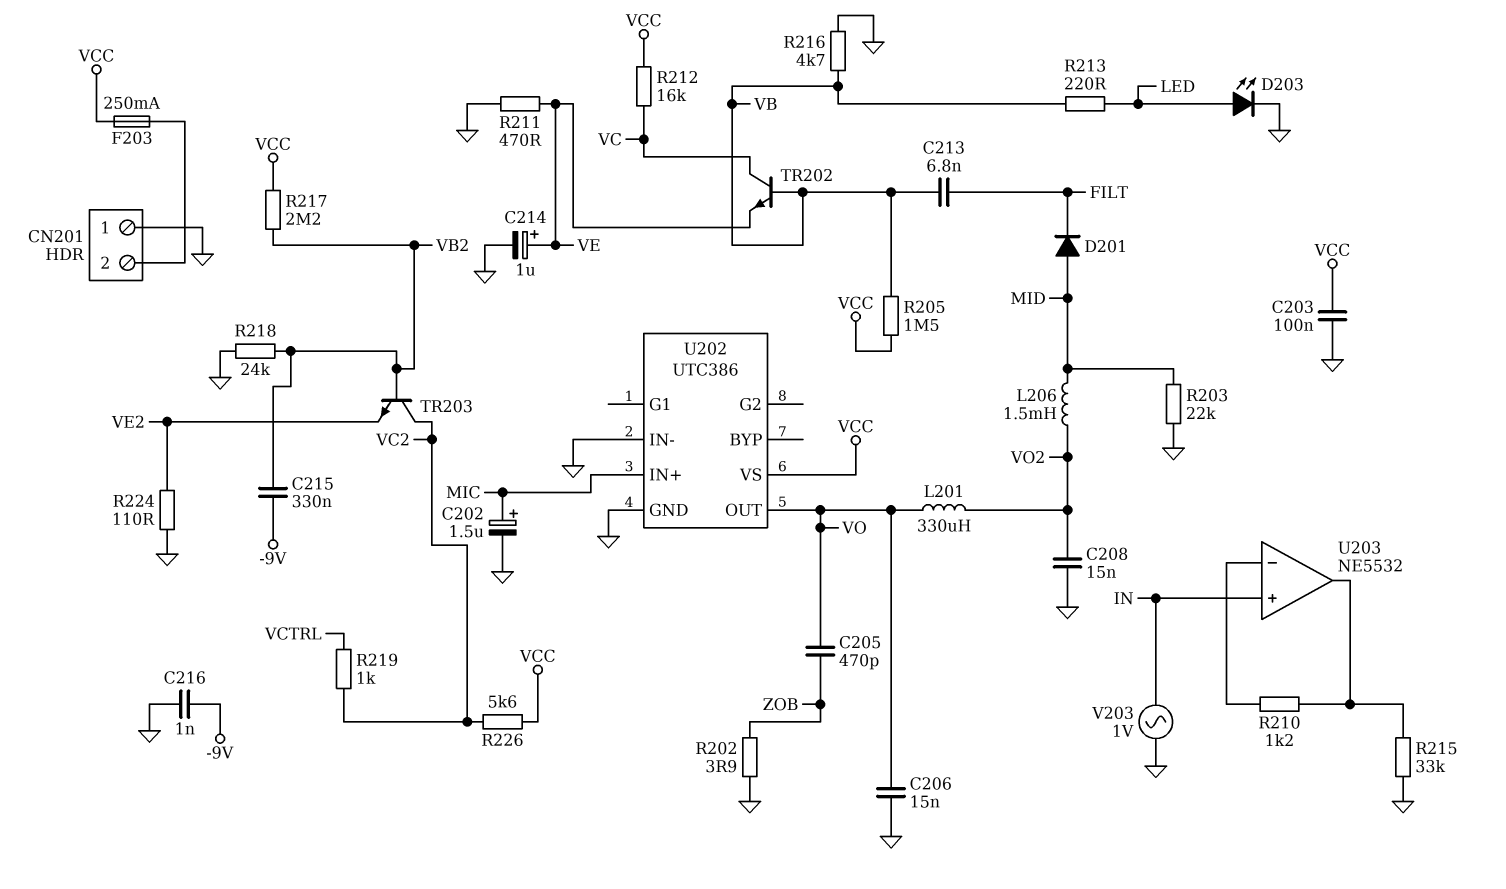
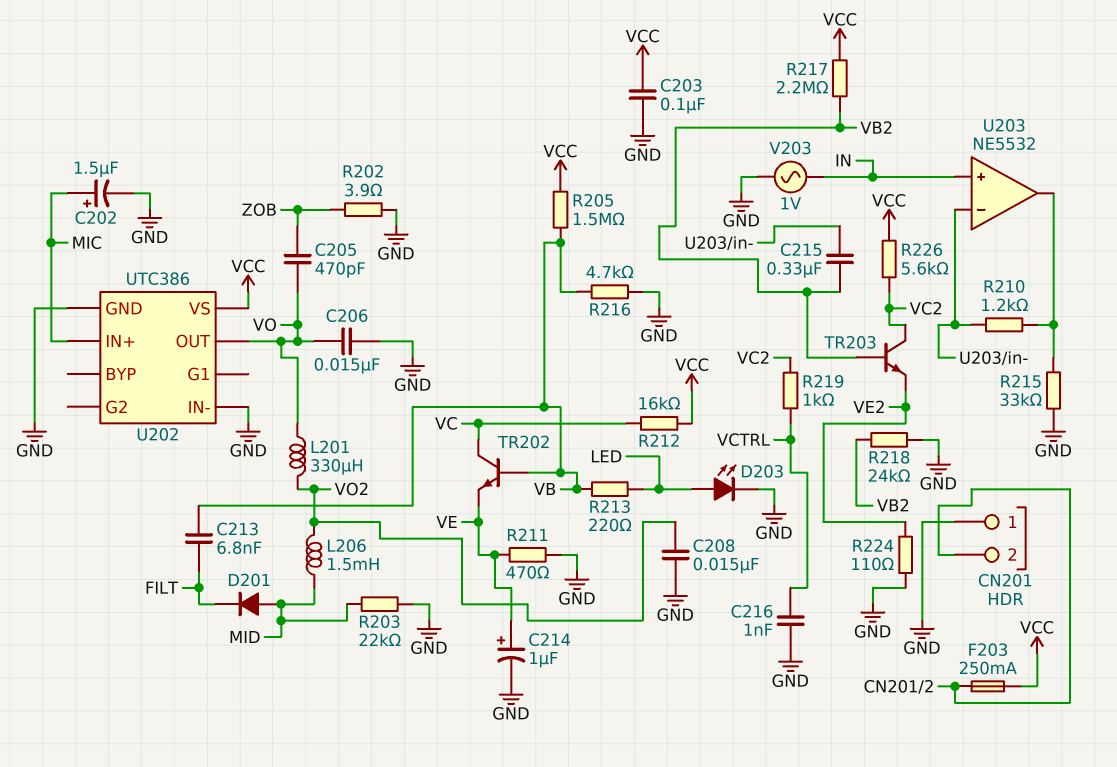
C215: 330nF (-9V, VB2) -> 330nF (U203/in-, VB2)
C216: 1nF (-9V, GND) -> 1nF (GND, VCTRL)

